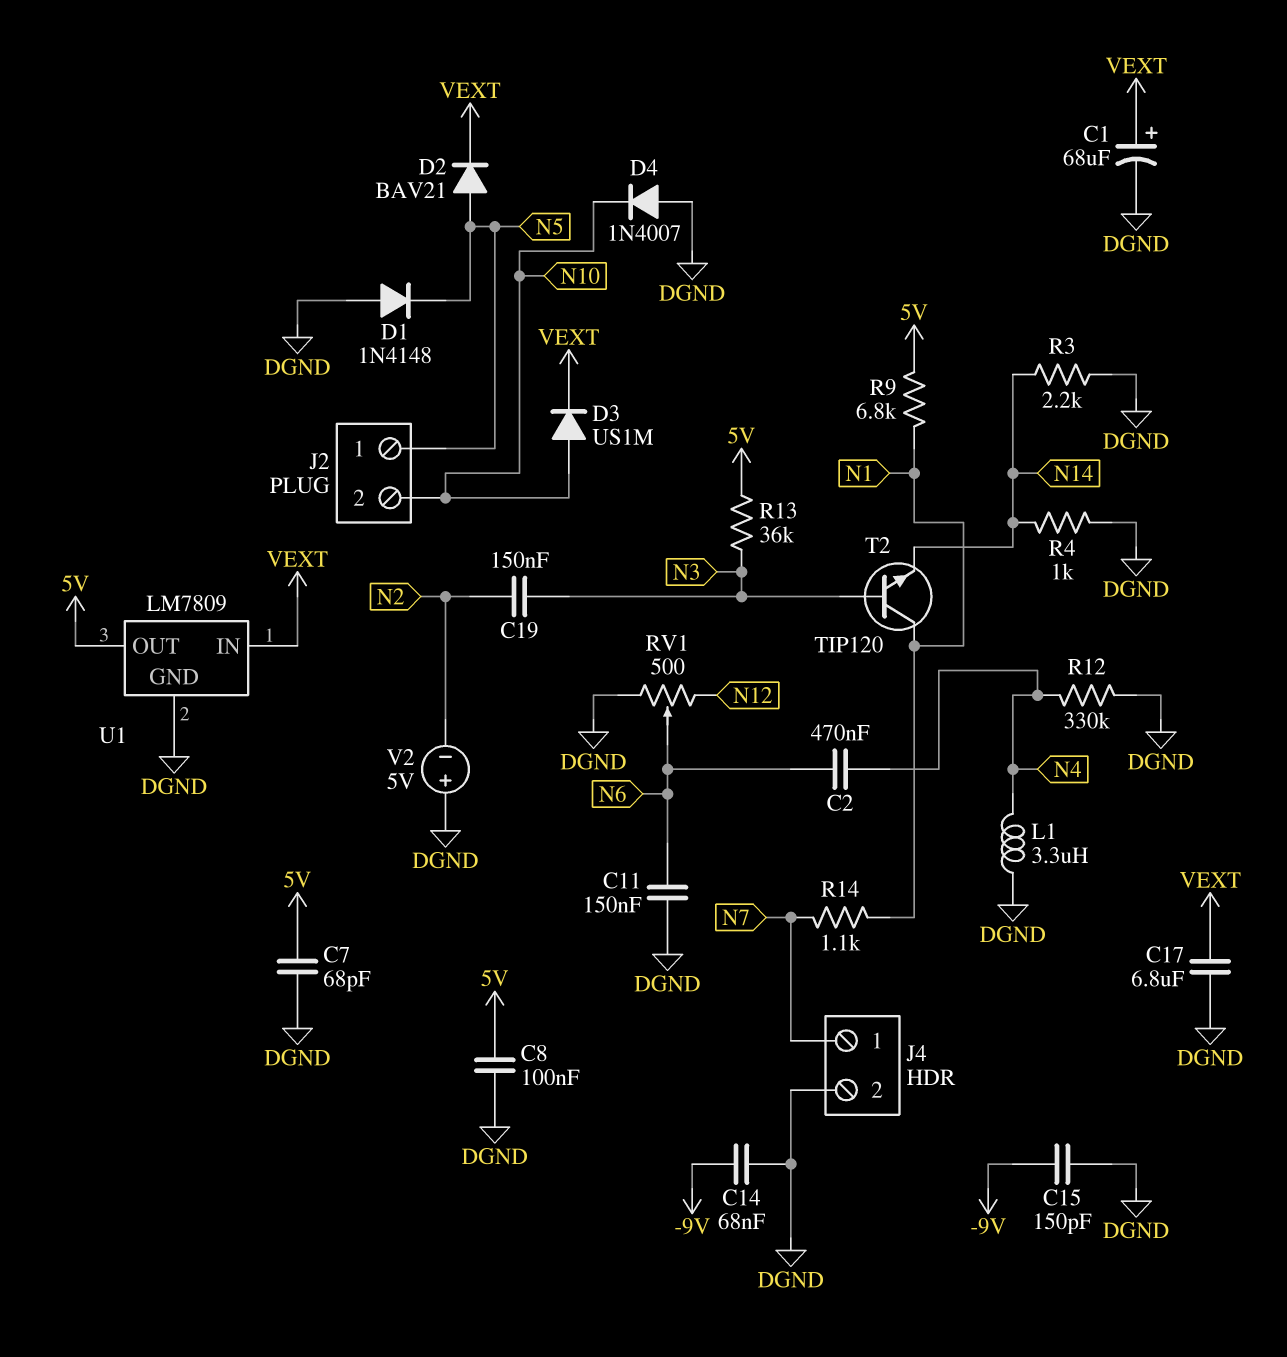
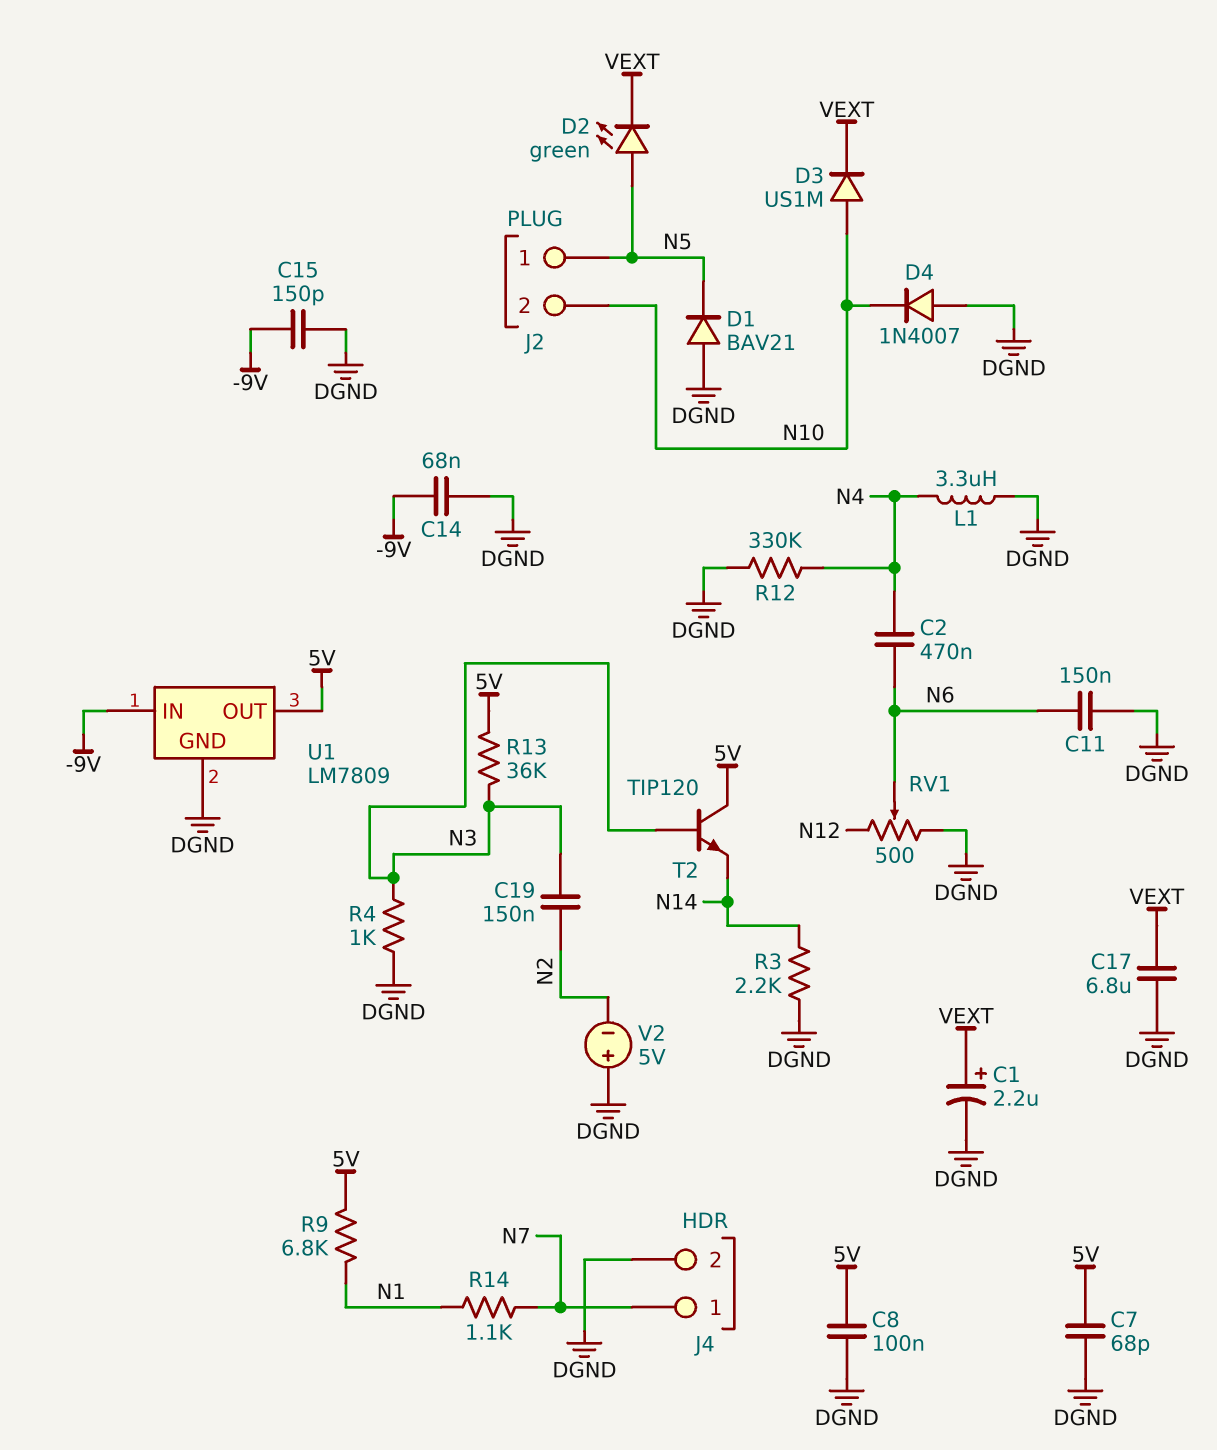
C1: 68uF (plus VEXT, minus DGND) -> 2.2uF (plus VEXT, minus DGND)
D1: diode 1N4148 (A DGND, K N5) -> diode BAV21 (A DGND, K N5)
D2: diode BAV21 (A N5, K VEXT) -> LED green (A N5, K VEXT)
R4: 1k (DGND, N14) -> 1k (DGND, N3)
T2: NPN TIP120 (B N3, C N1, E N14) -> NPN TIP120 (B N3, C 5V, E N14)
U1 pin IN: VEXT -> -9V

